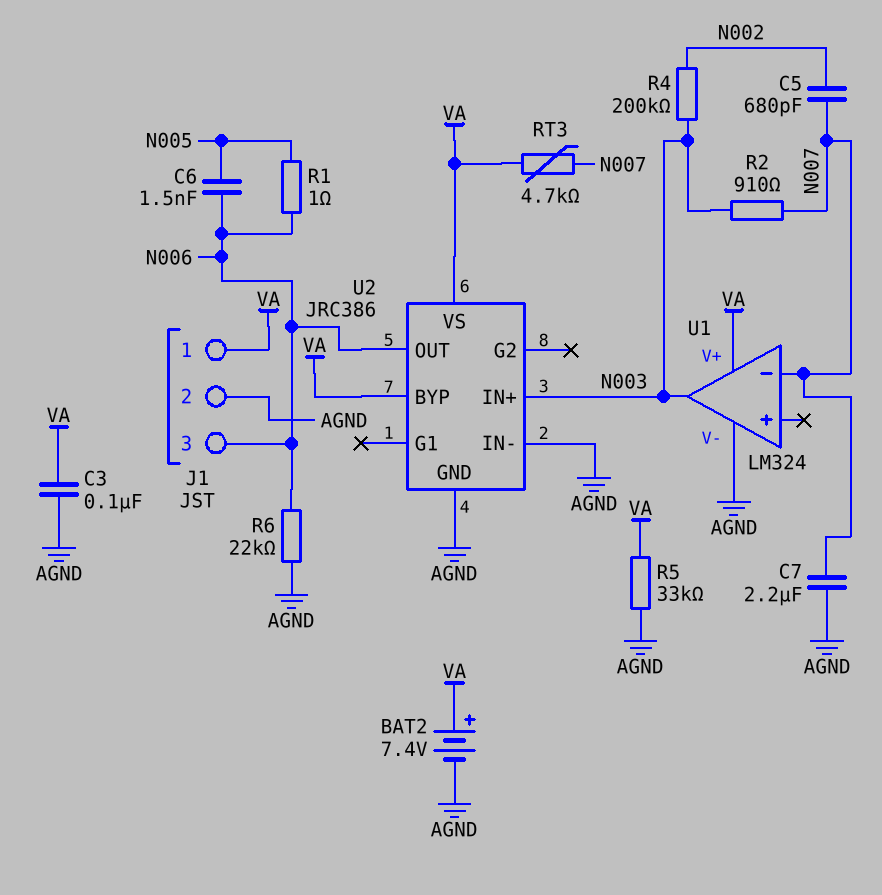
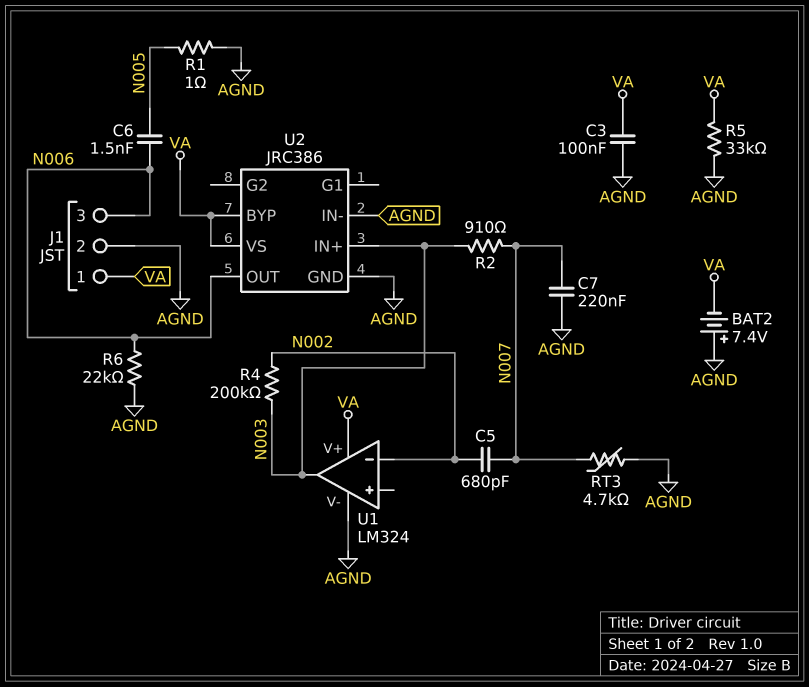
BAT2: 7.4V (plus VA, minus AGND) -> 7.4V (plus AGND, minus VA)
C7: 2.2uF (AGND, N007) -> 220nF (AGND, N007)
R1: 1 (N005, N006) -> 1 (AGND, N005)
RT3: 4.7k (N007, VA) -> 4.7k (AGND, N007)
U1 pin in-: N007 -> N002

